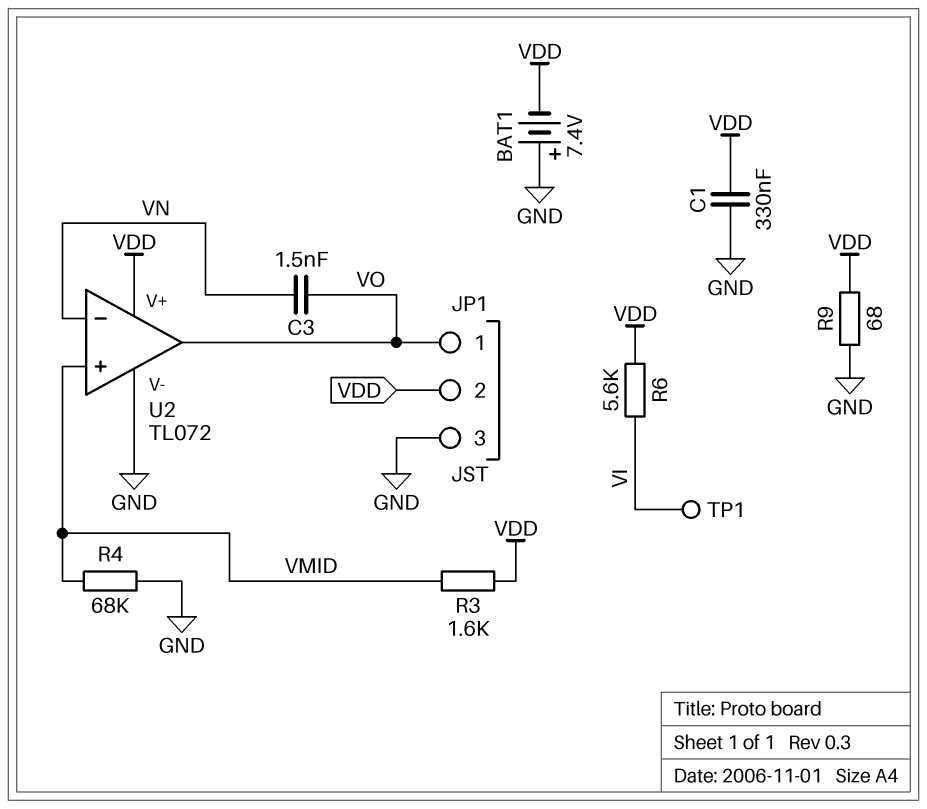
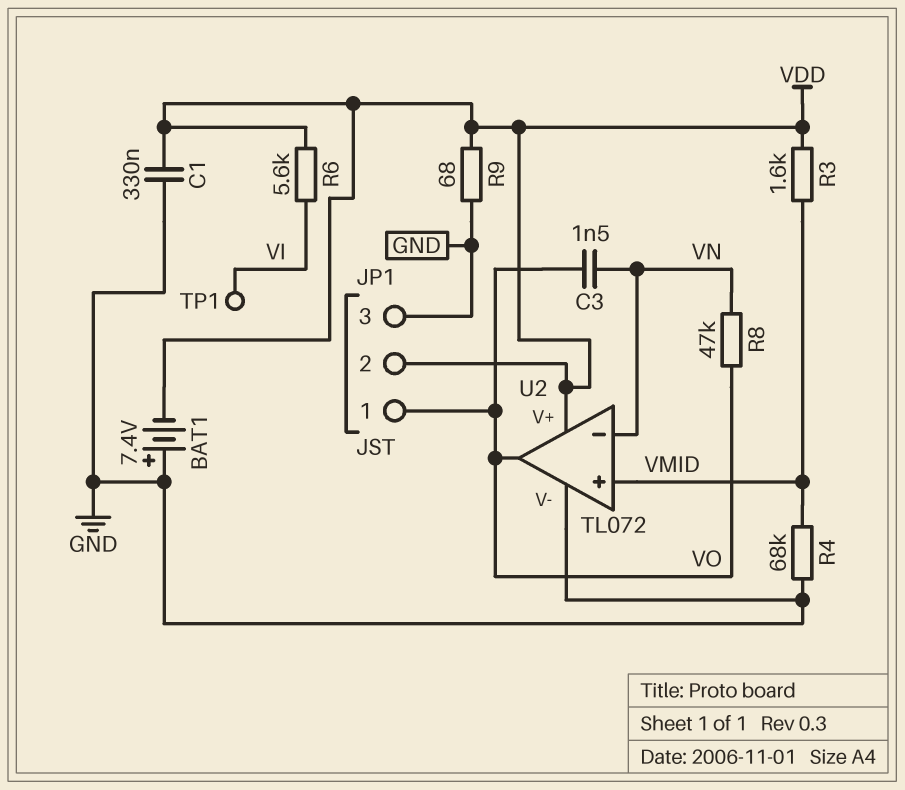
R8: none -> 47k (VN, VO)

